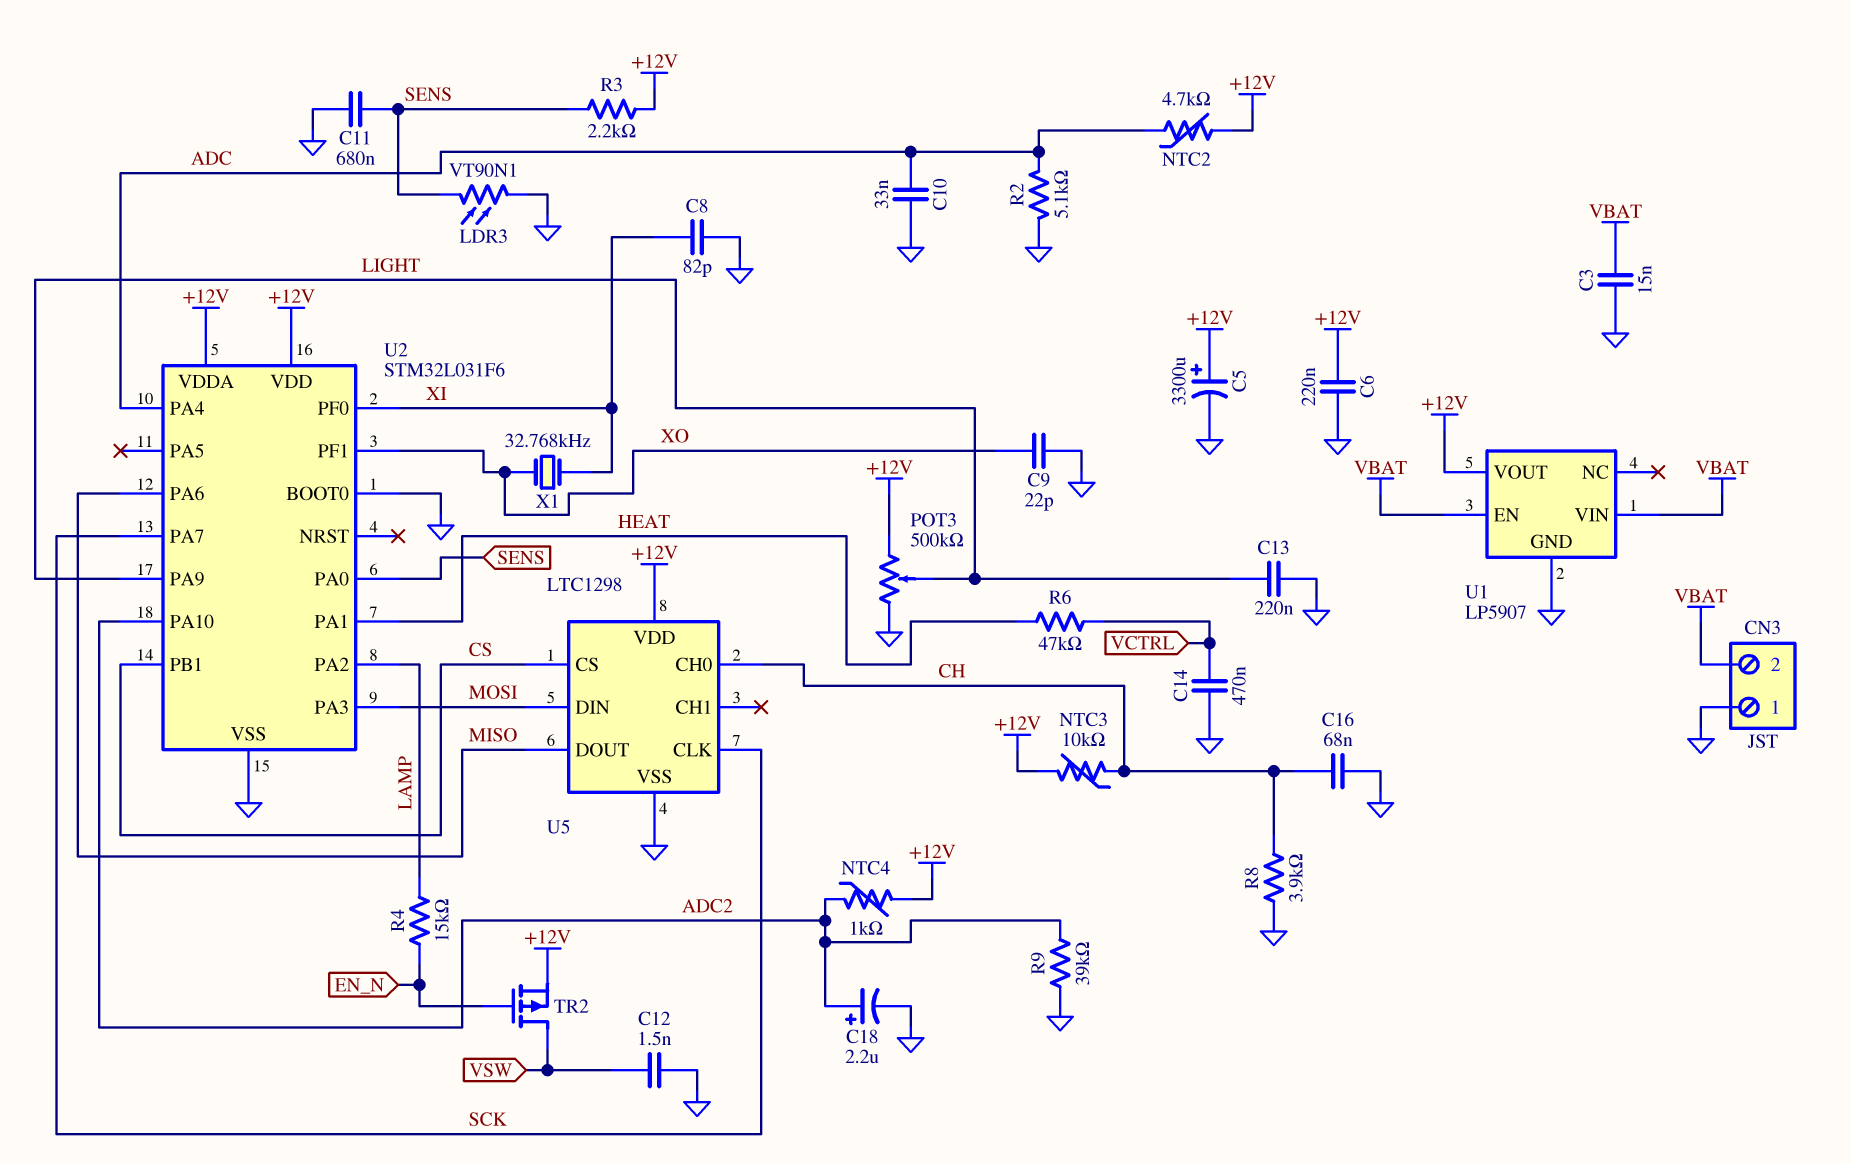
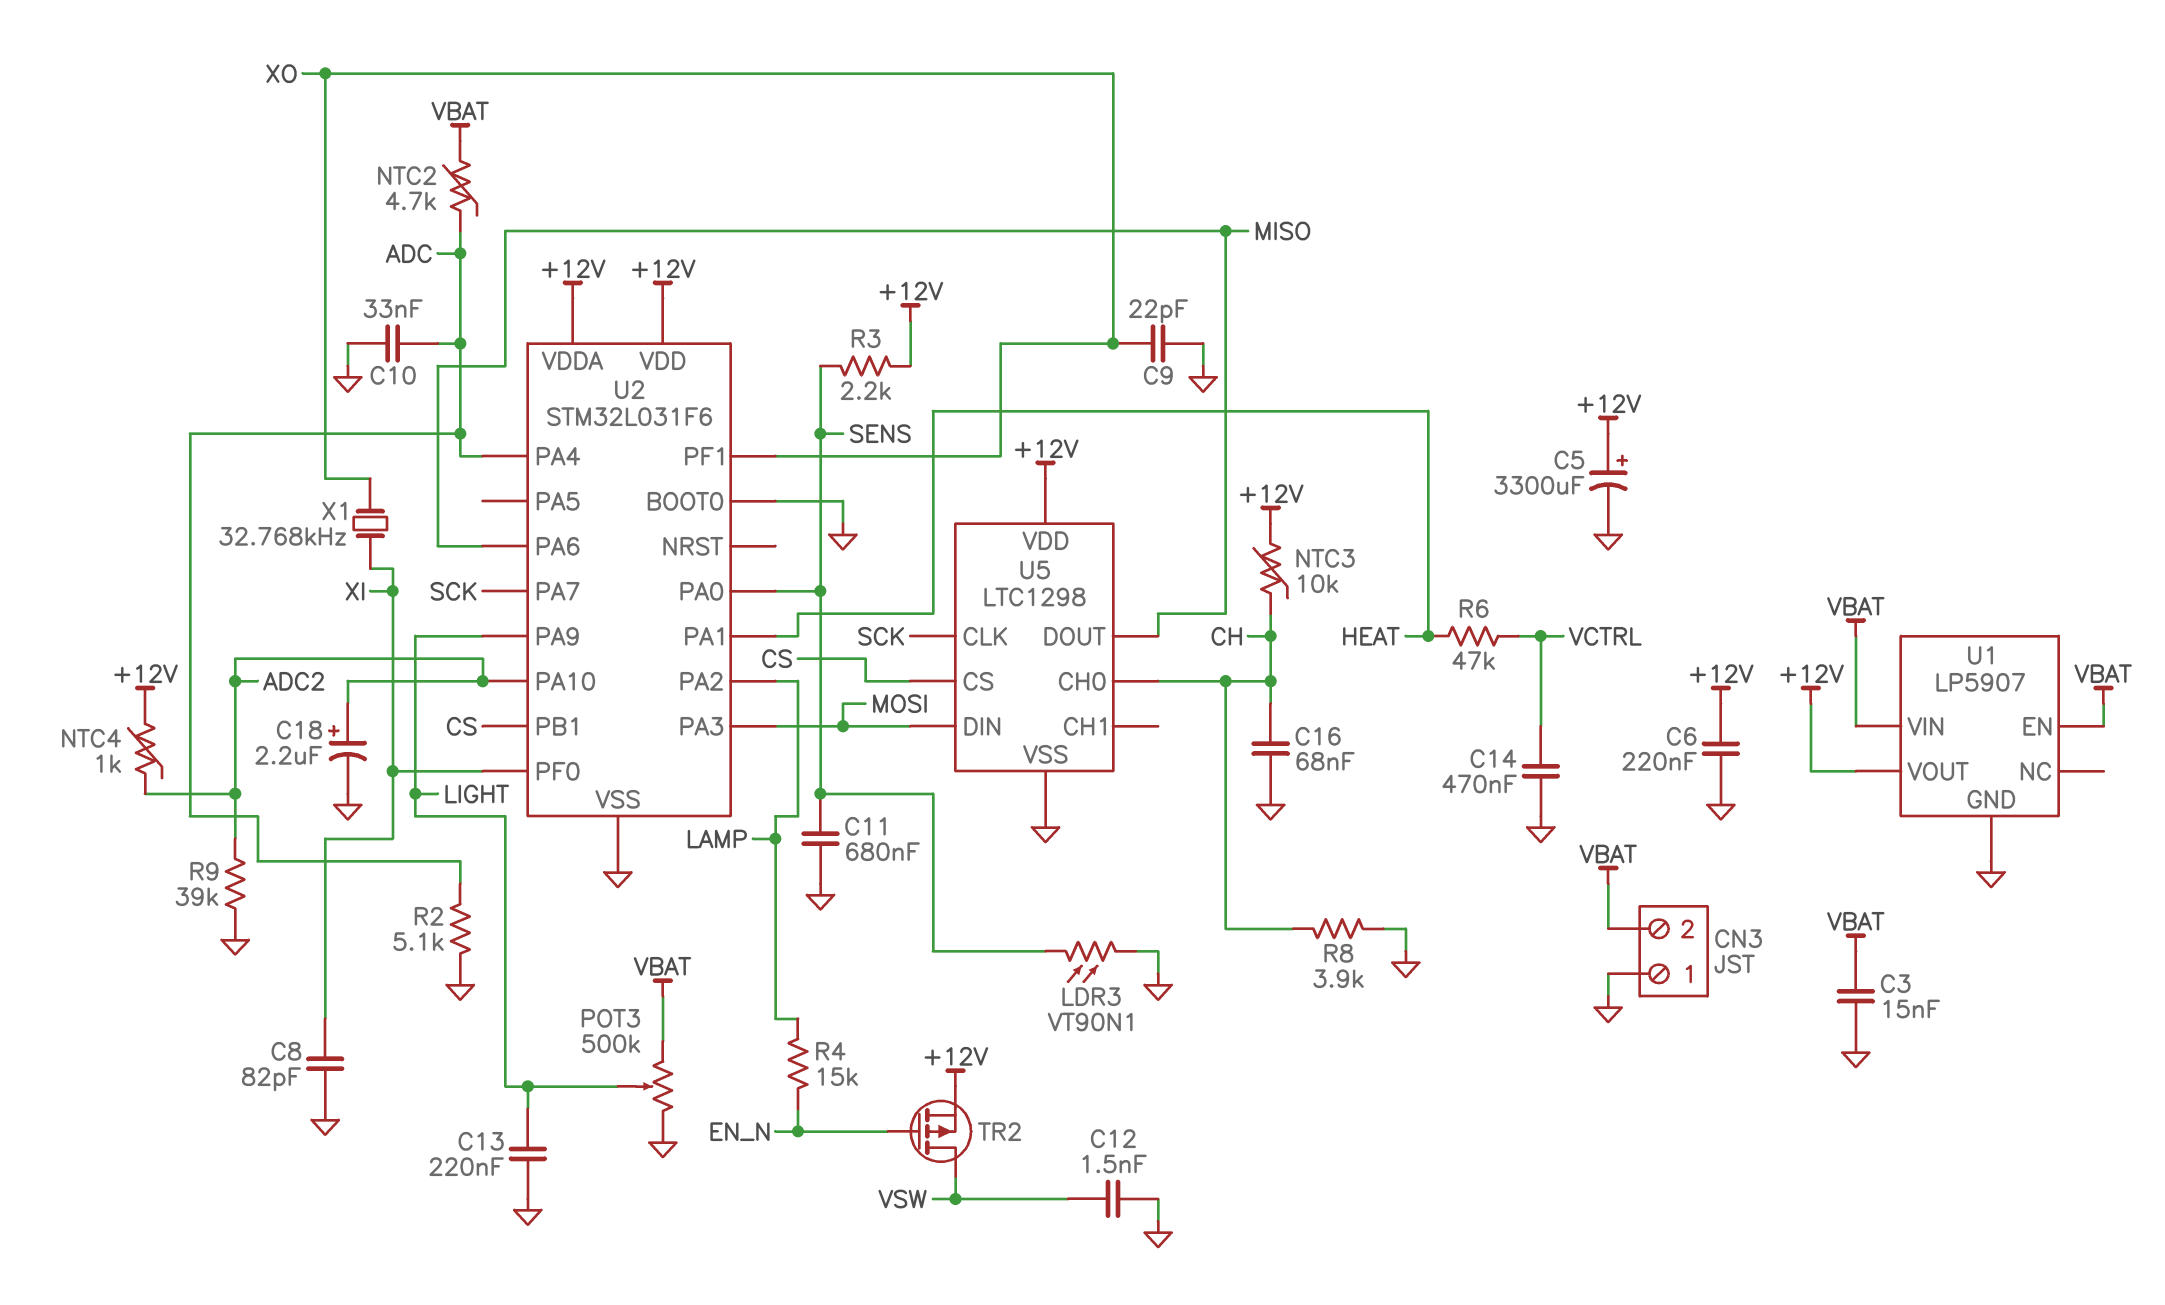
NTC2: 4.7k (+12V, ADC) -> 4.7k (ADC, VBAT)
POT3: 500k (+12V, GND, wiper LIGHT) -> 500k (GND, VBAT, wiper LIGHT)

